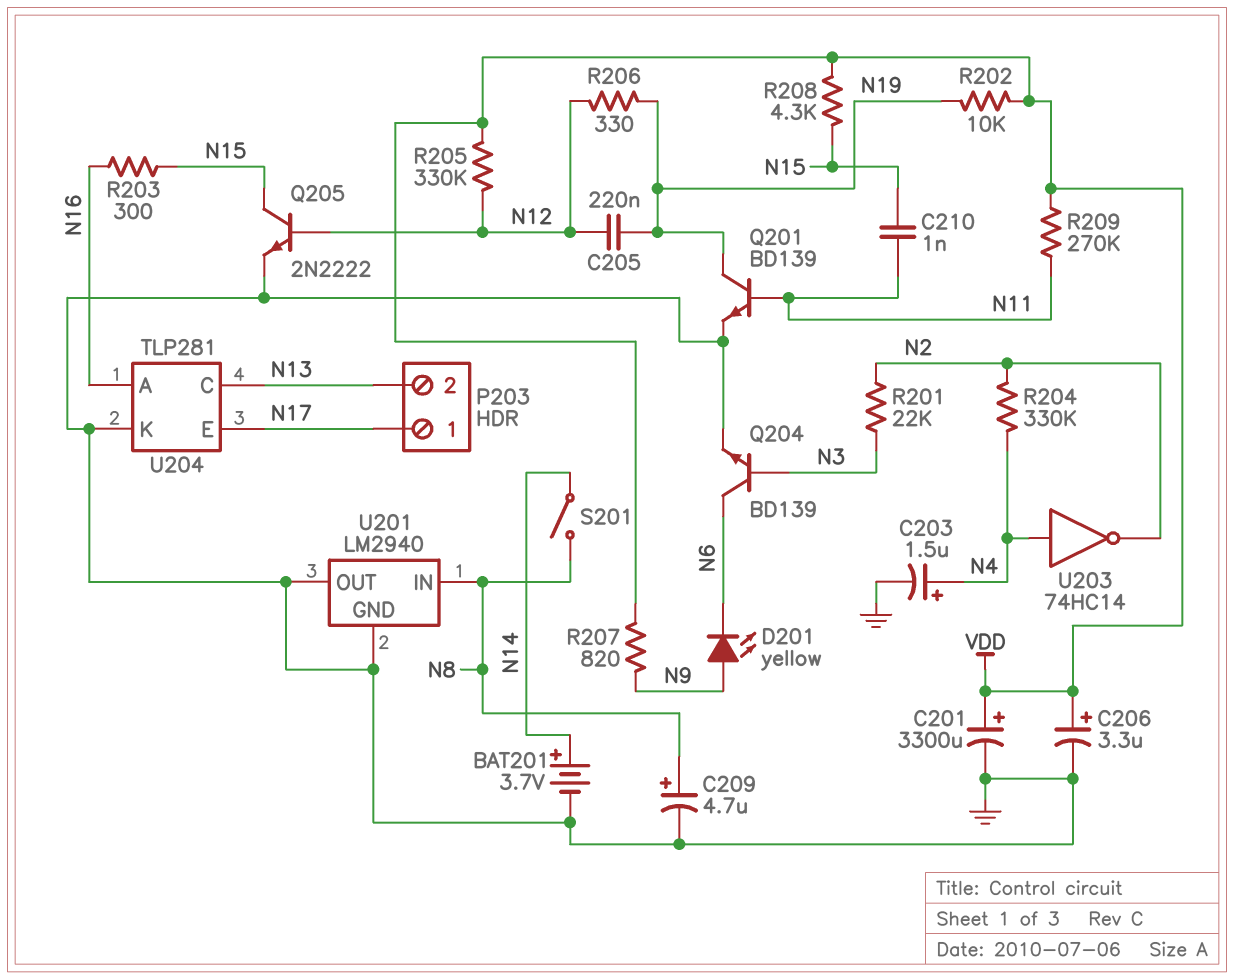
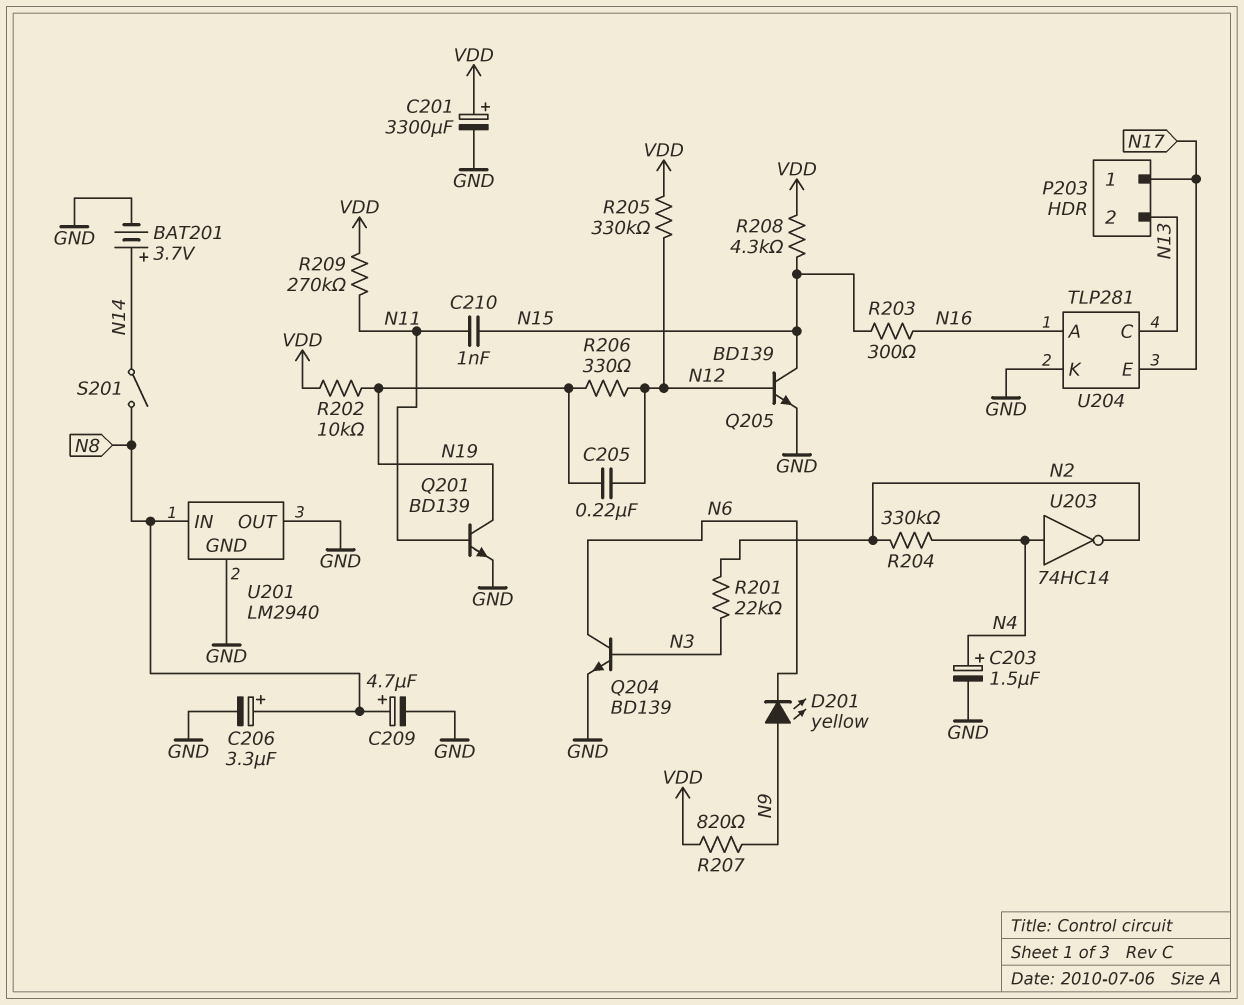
C206: 3.3uF (plus VDD, minus GND) -> 3.3uF (plus N8, minus GND)
Q205: NPN 2N2222 (B N12, C N15, E GND) -> NPN BD139 (B N12, C N15, E GND)

